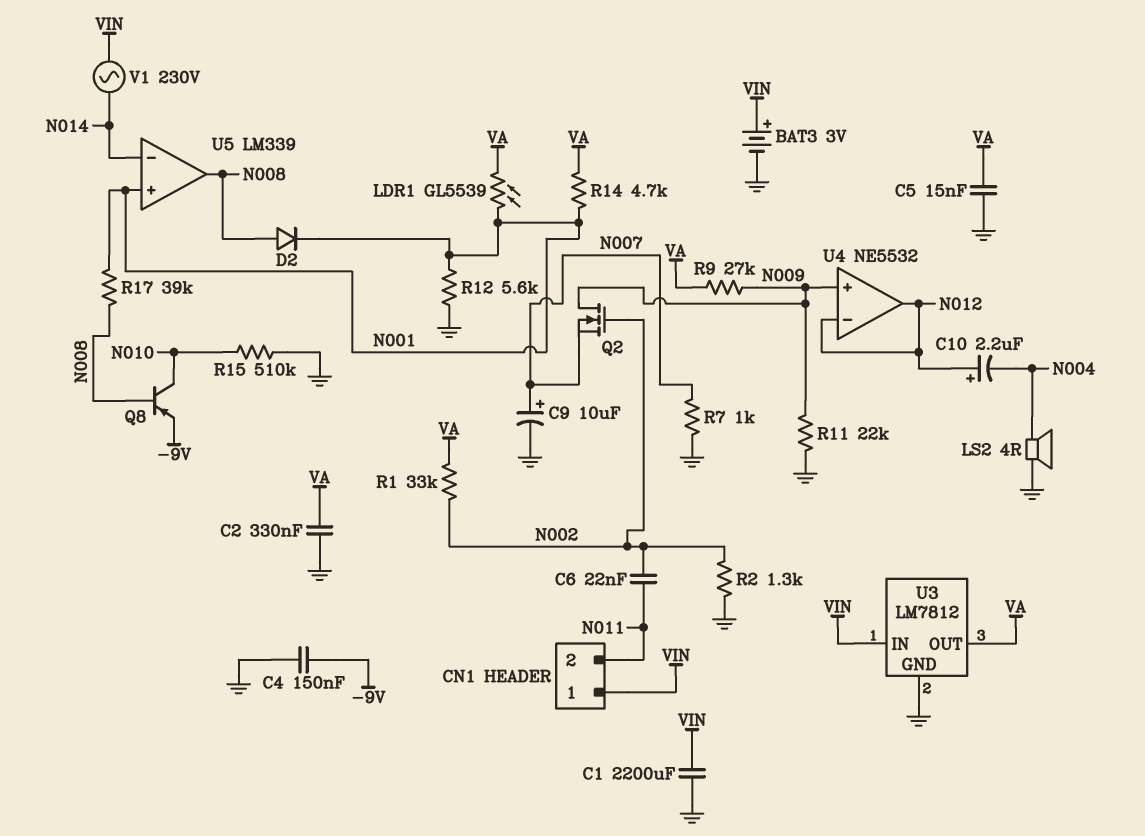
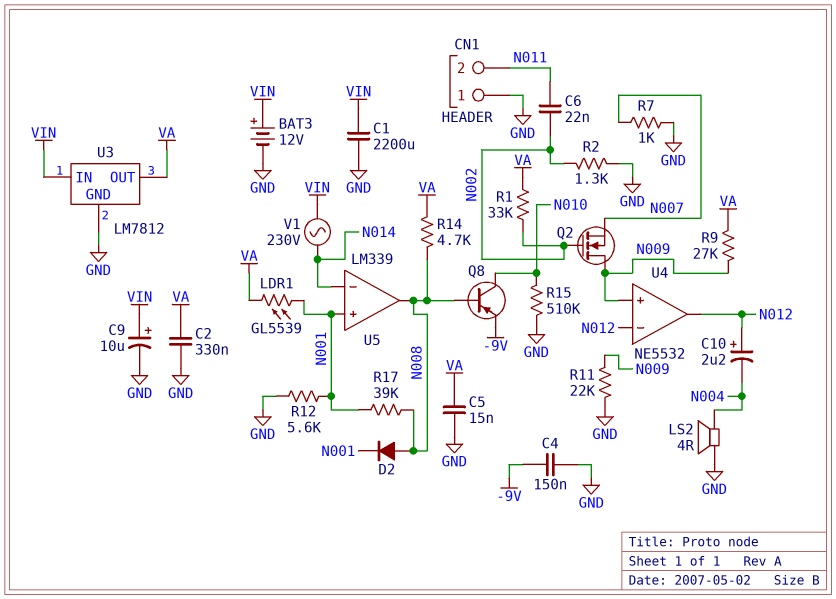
BAT3: 3V (plus VIN, minus GND) -> 12V (plus VIN, minus GND)
C9: 10uF (plus N007, minus GND) -> 10uF (plus VIN, minus GND)
CN1 pin 1: VIN -> GND
R14: 4.7k (N001, VA) -> 4.7k (N008, VA)

